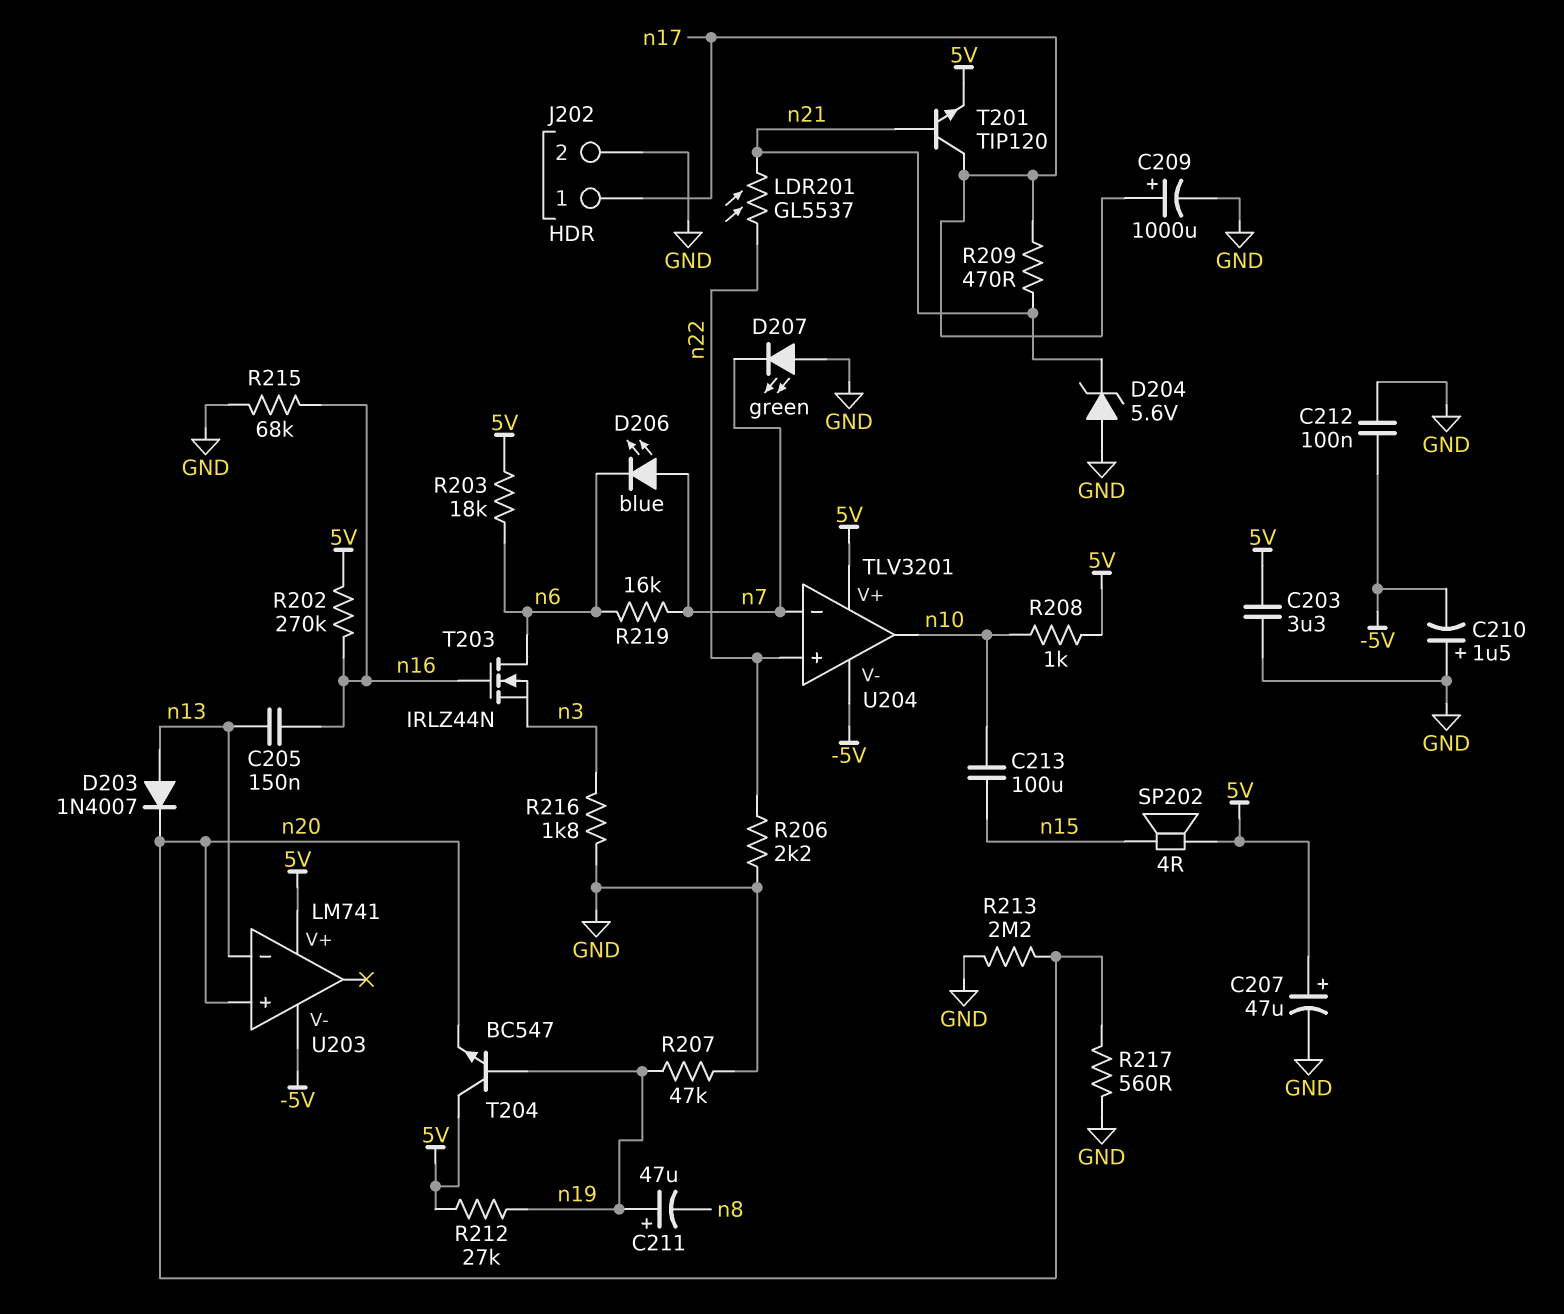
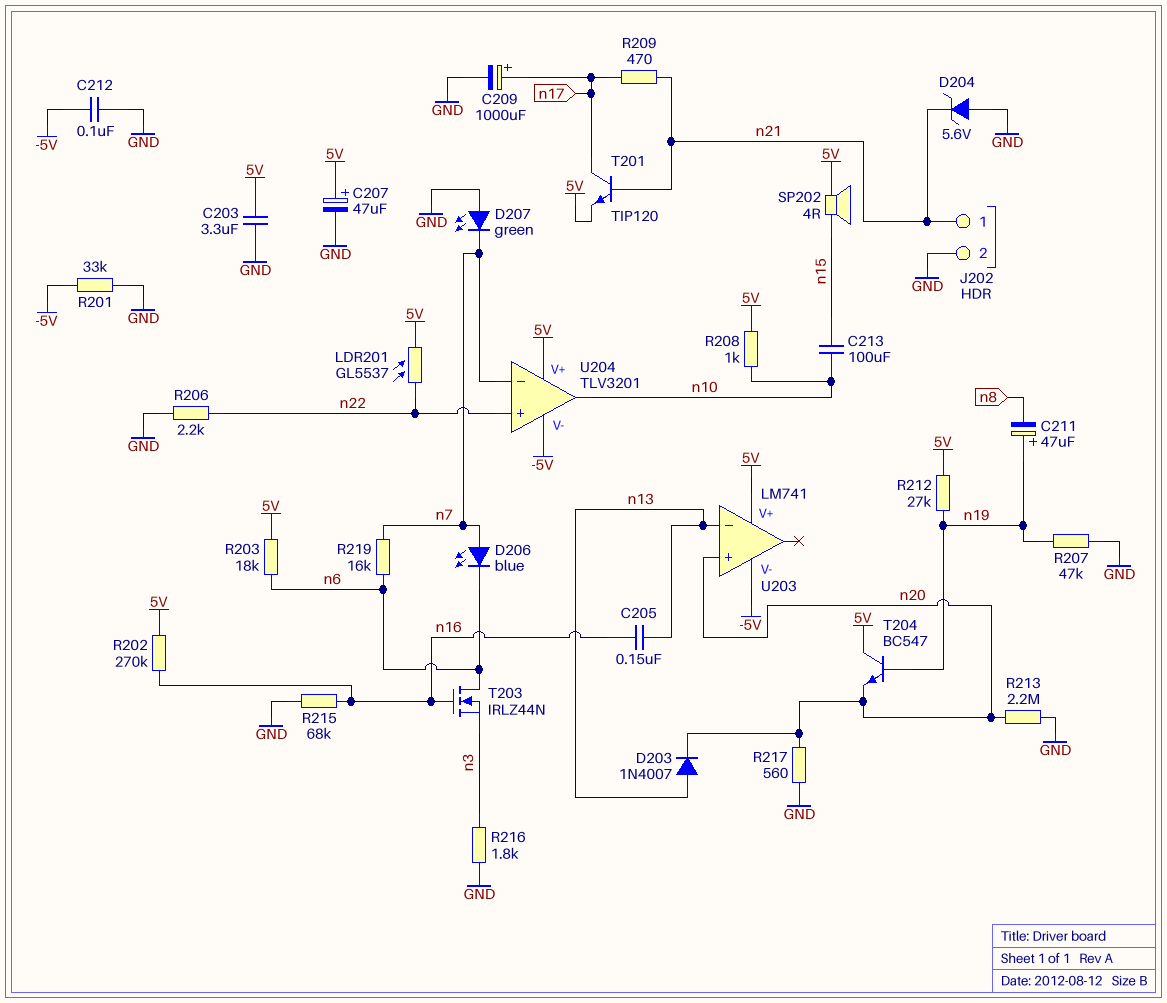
C210: 1.5uF (plus GND, minus -5V) -> none
J202 pin 1: n17 -> n21
LDR201: GL5537 (n21, n22) -> GL5537 (5V, n22)
R201: none -> 33k (-5V, GND)

